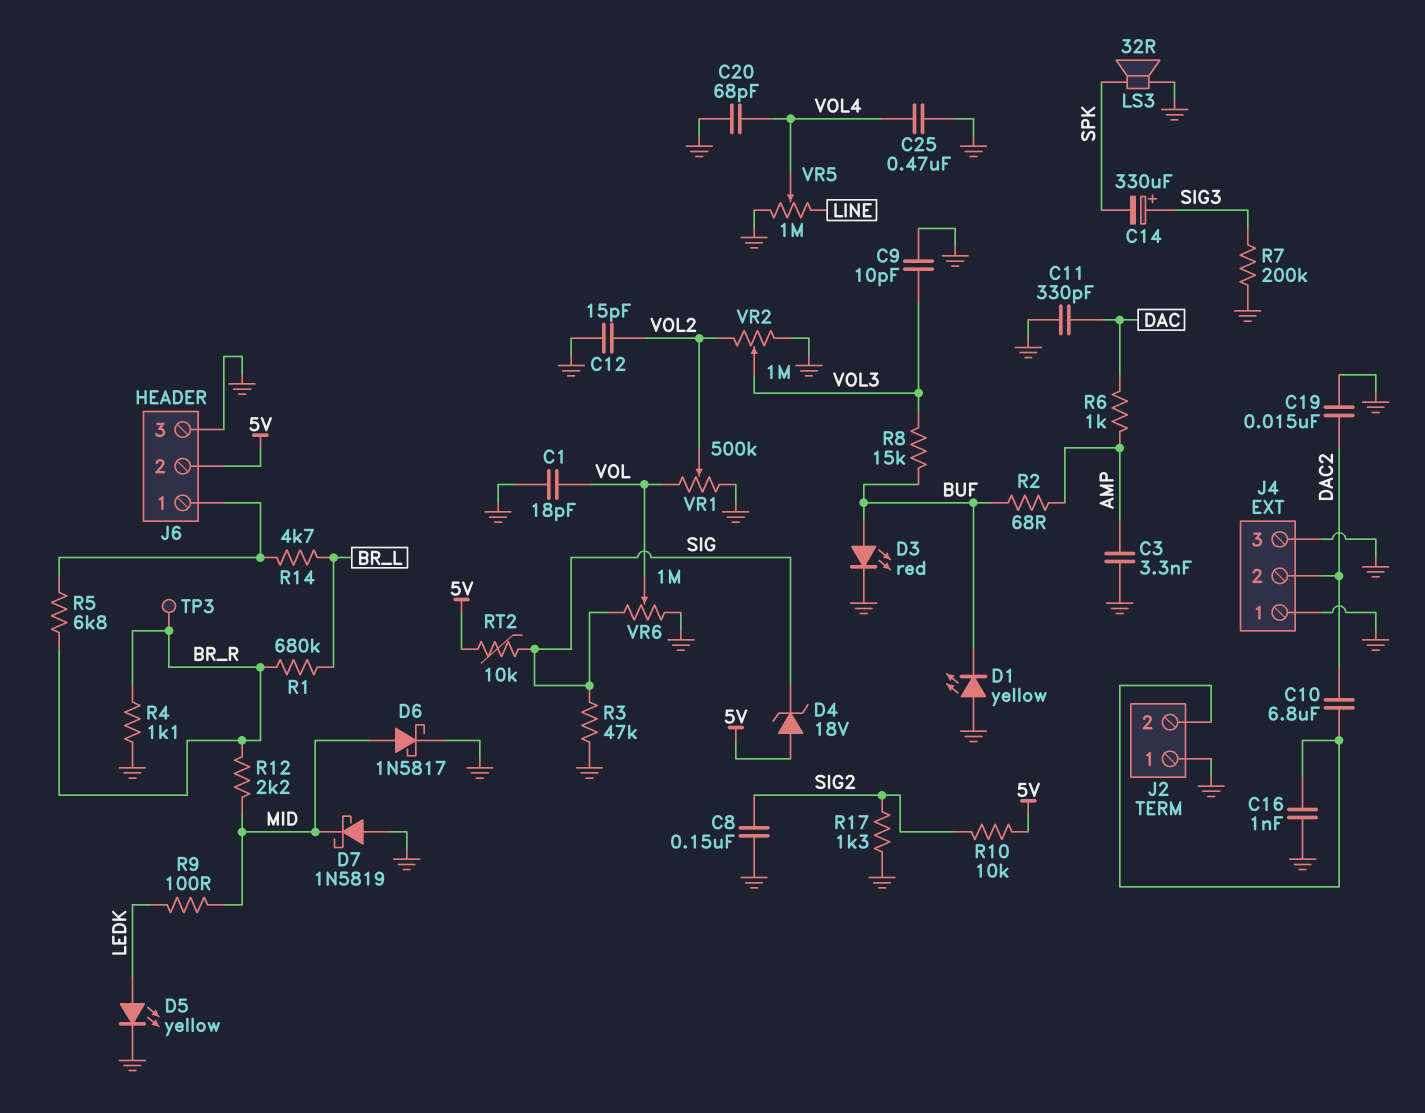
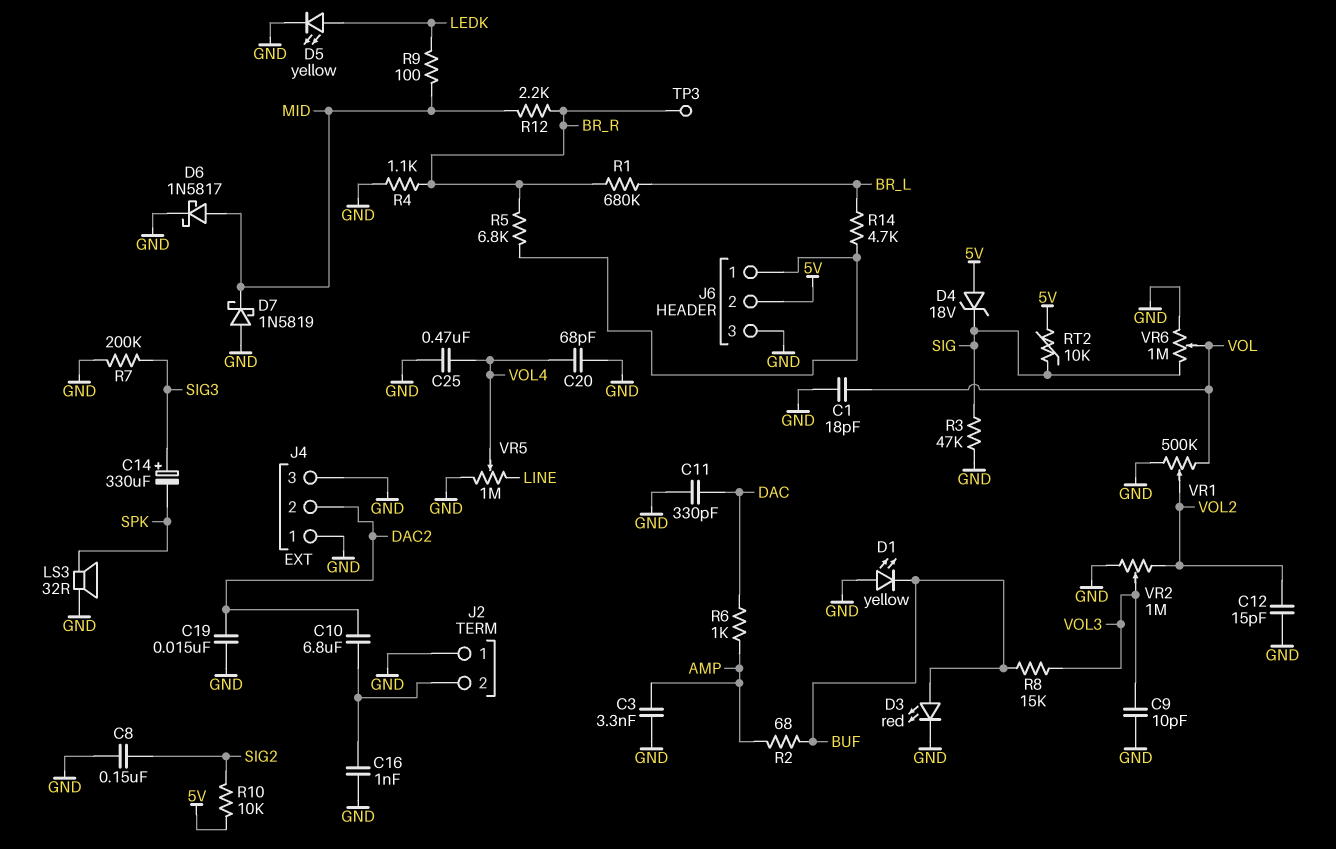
R17: 1.3k (GND, SIG2) -> none

